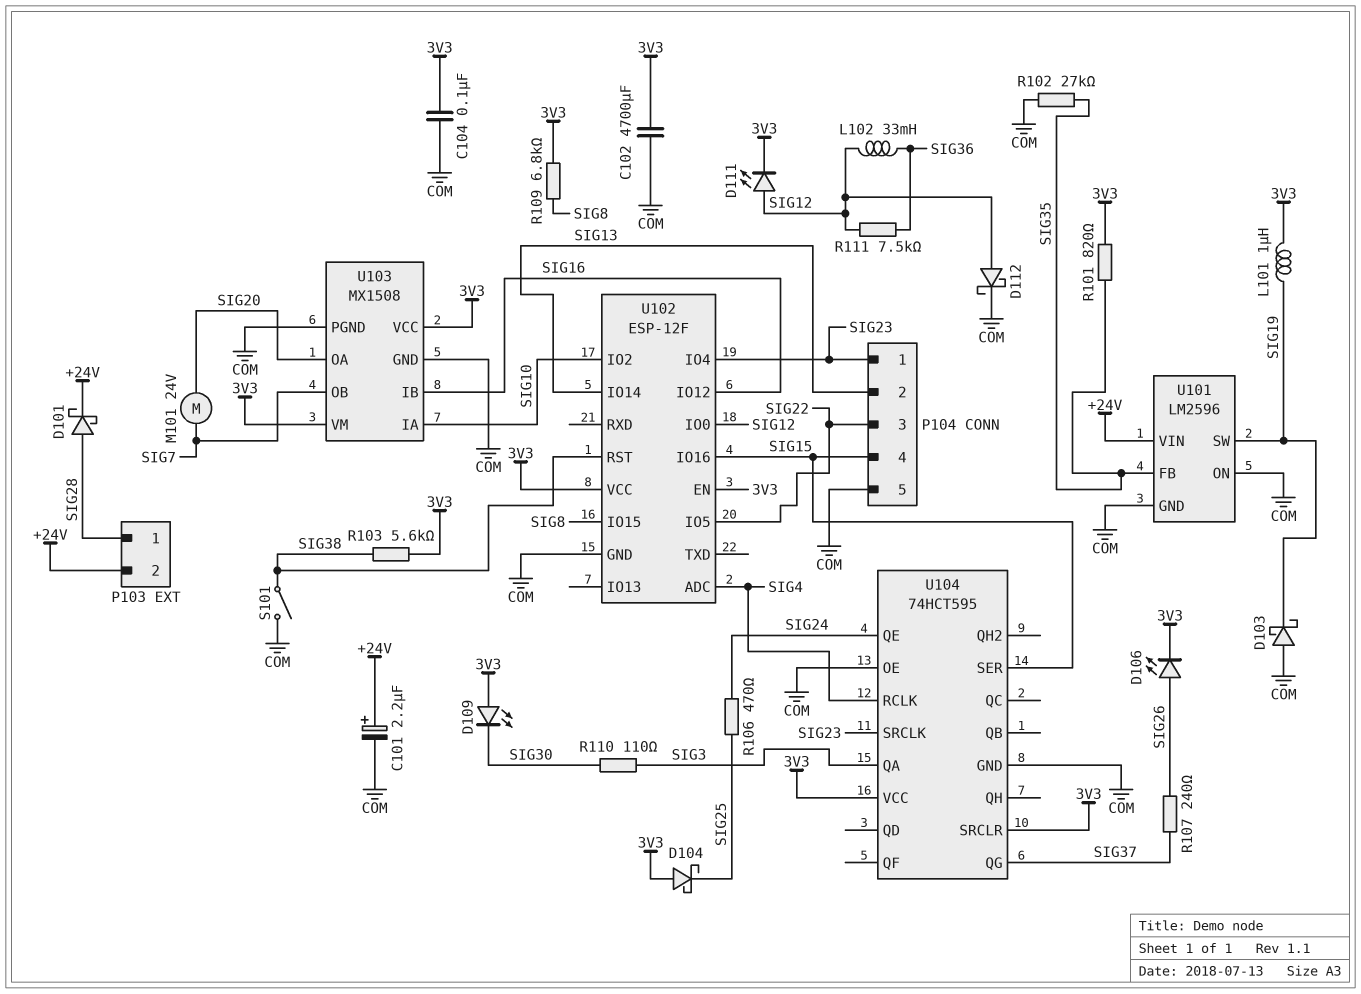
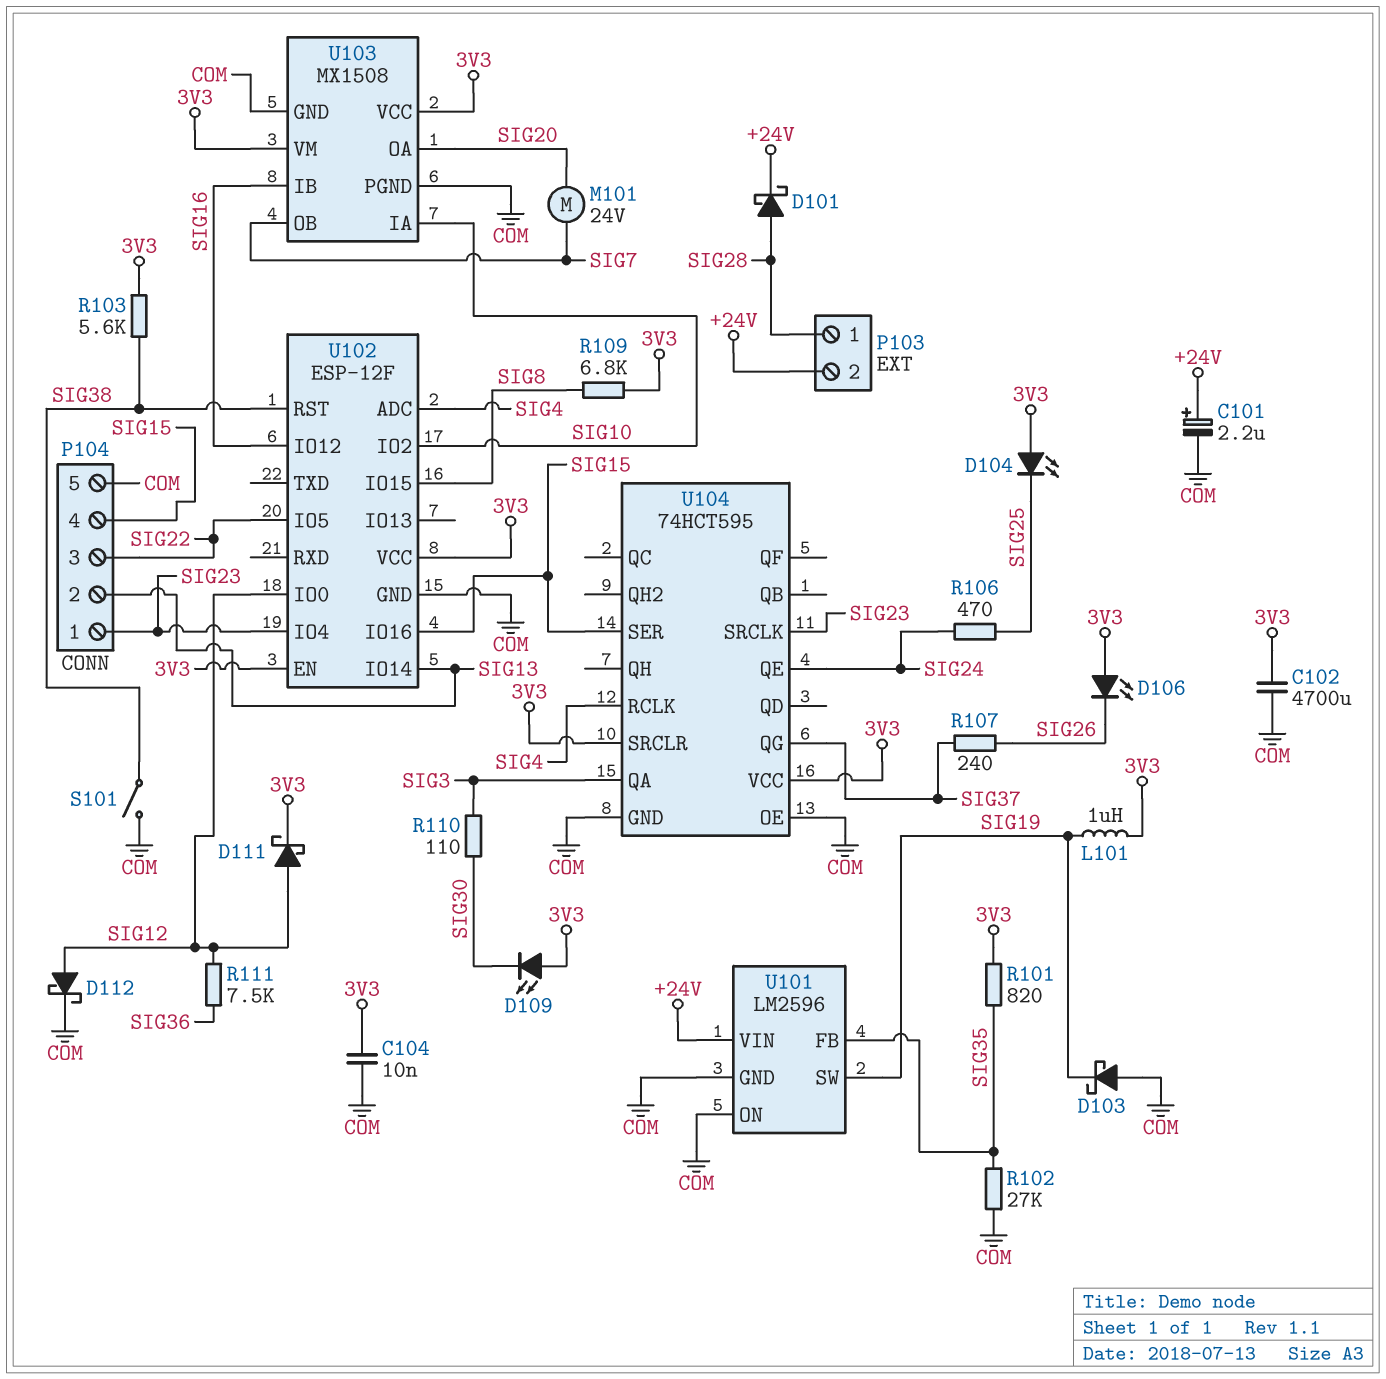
C104: 100nF (3V3, COM) -> 10nF (3V3, COM)
D104: schottky (A 3V3, K SIG25) -> LED (A 3V3, K SIG25)
D106: LED (A SIG26, K 3V3) -> LED (A 3V3, K SIG26)
D111: LED (A SIG12, K 3V3) -> schottky (A SIG12, K 3V3)
L102: 33mH (SIG12, SIG36) -> none

